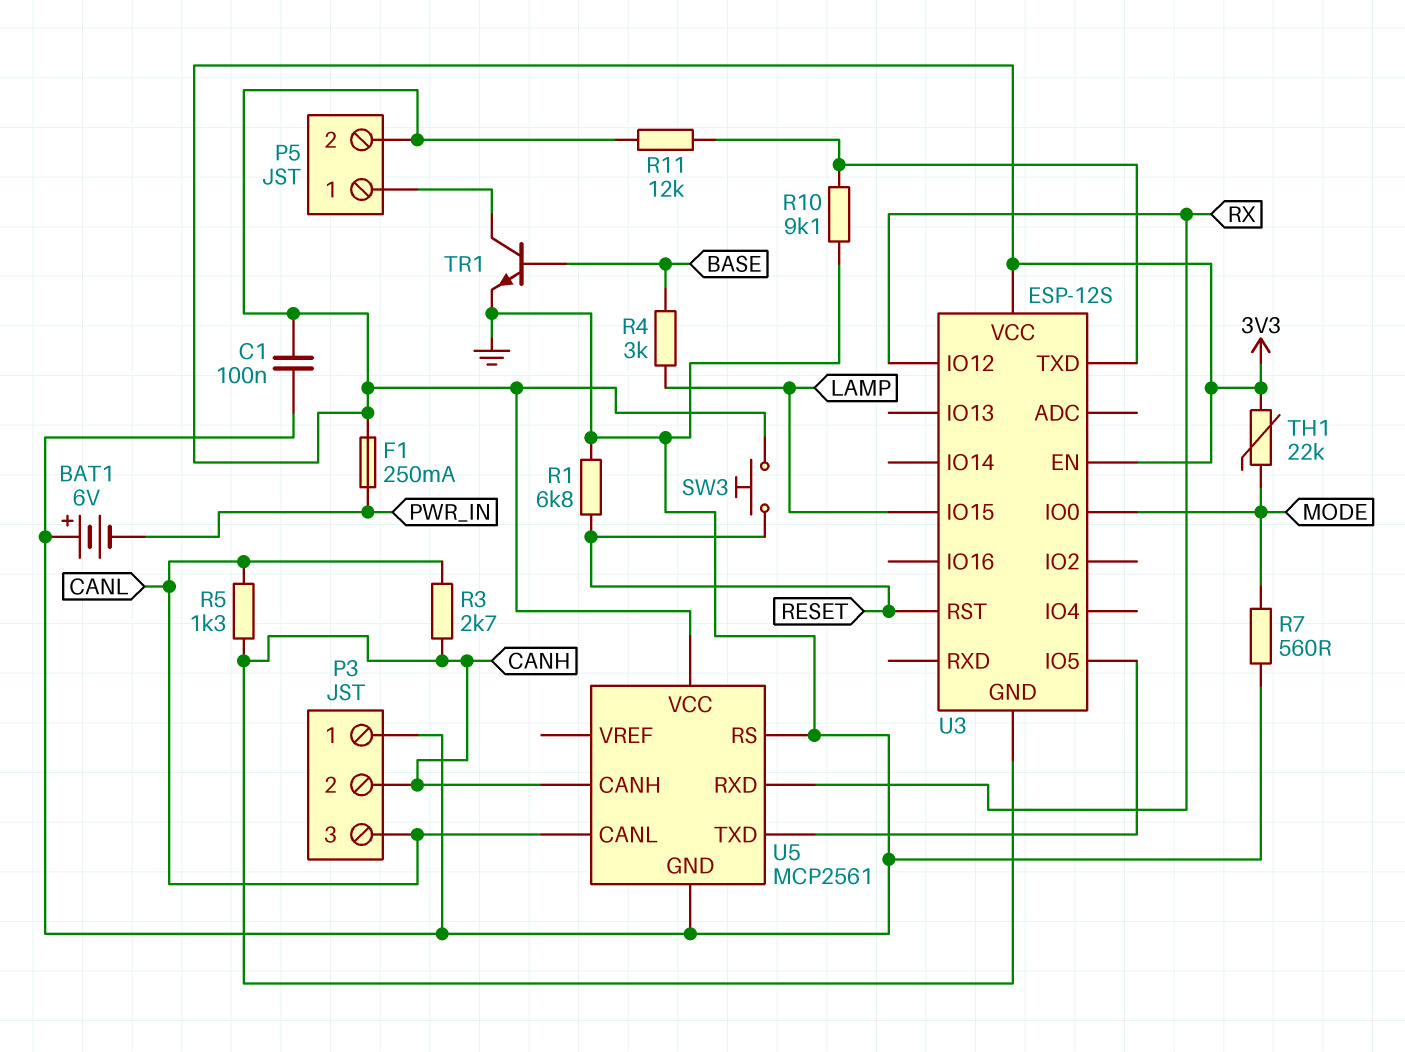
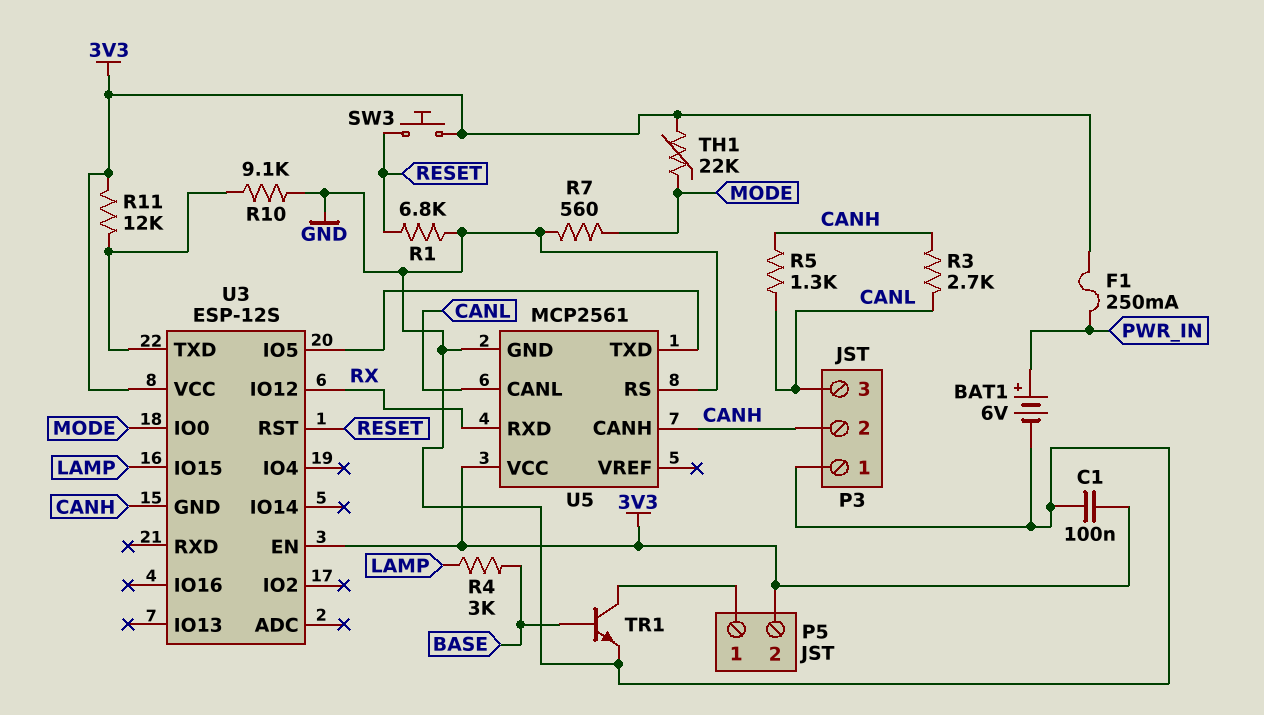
BAT1: 6V (plus GND, minus PWR_IN) -> 6V (plus PWR_IN, minus GND)

